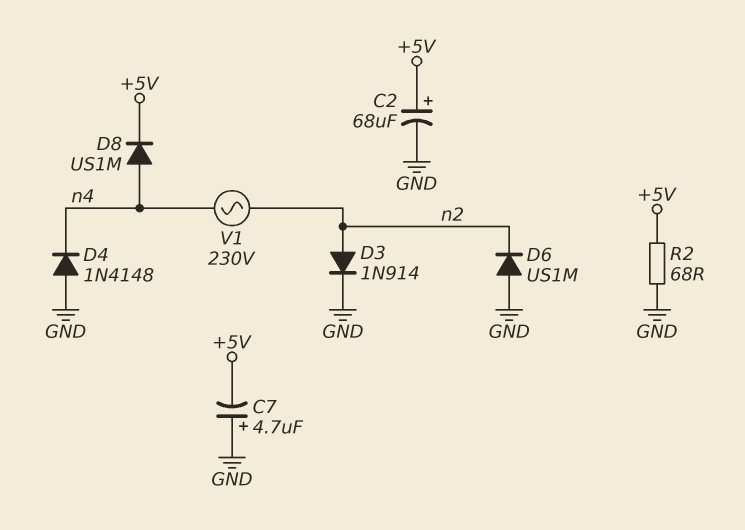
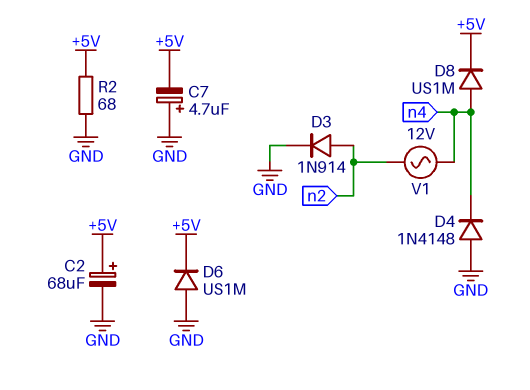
D6: diode US1M (A GND, K n2) -> diode US1M (A GND, K +5V)
V1: AC 230V (n2, n4) -> AC 12V (n2, n4)

